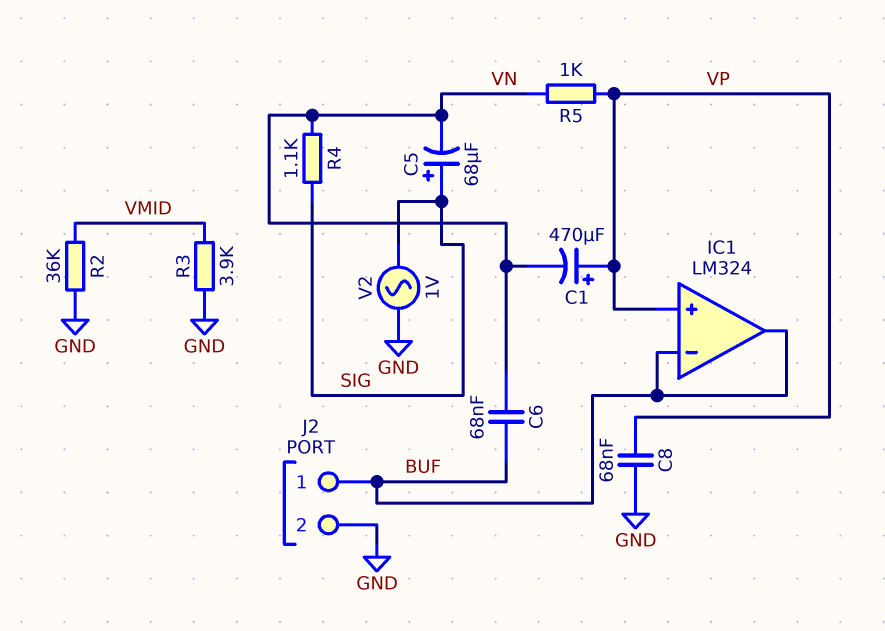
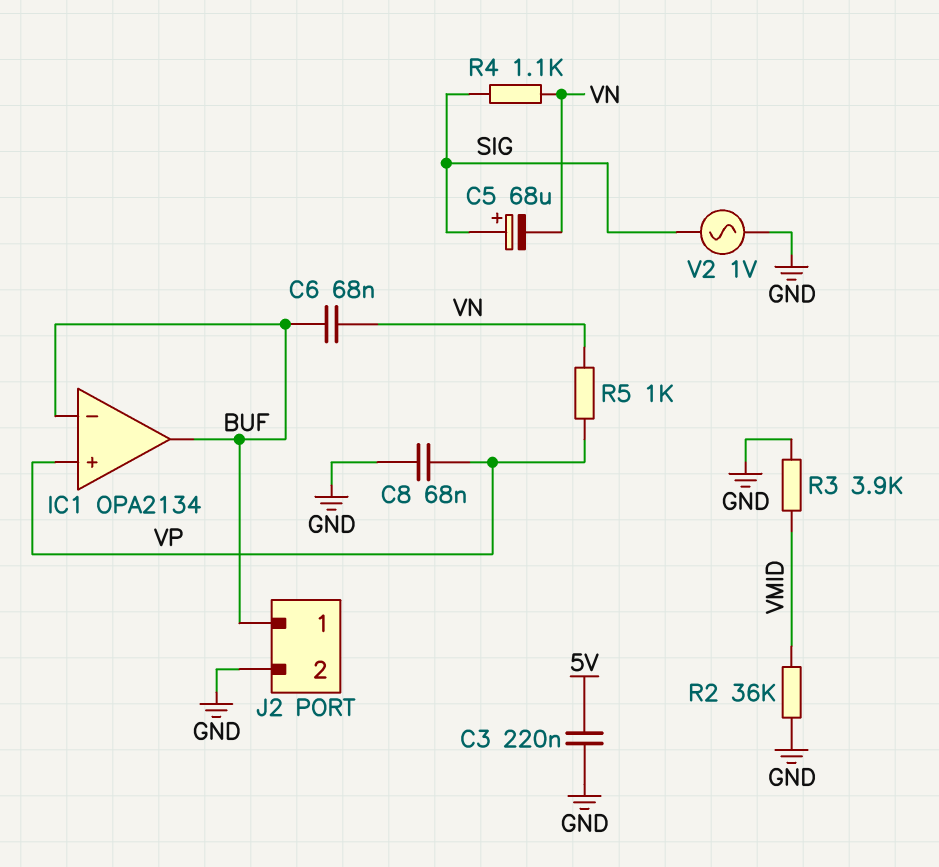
C1: 470uF (plus VP, minus VN) -> none
C3: none -> 220nF (5V, GND)
IC1: LM324 -> OPA2134

